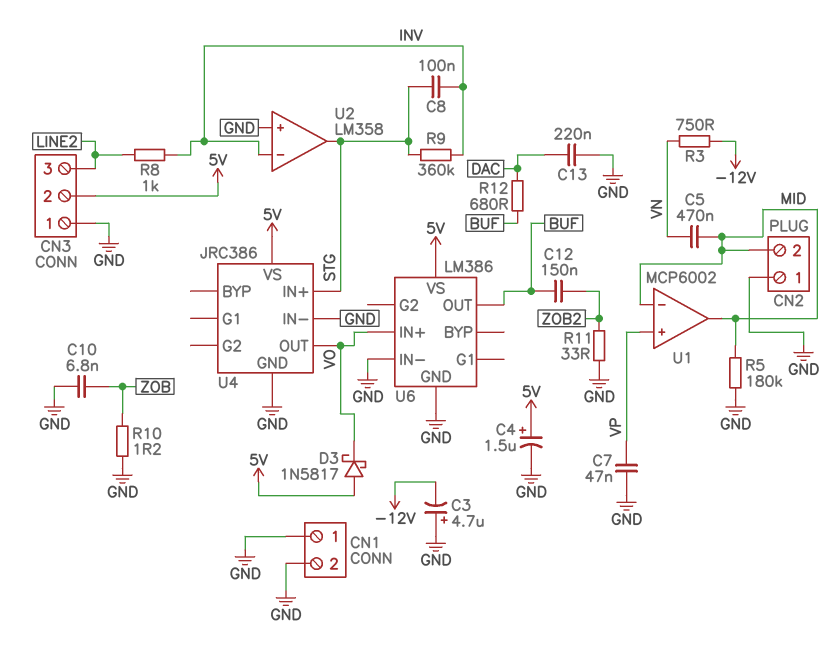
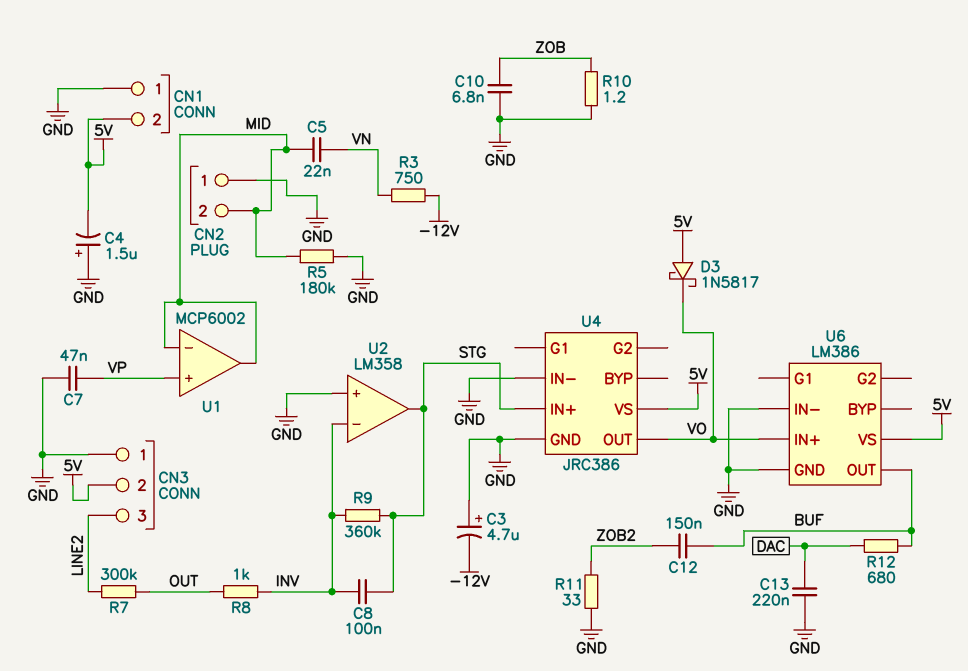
C4: 1.5uF (plus 5V, minus GND) -> 1.5uF (plus GND, minus 5V)
C5: 470nF (MID, VN) -> 22nF (MID, VN)
CN1 pin 2: GND -> 5V
R7: none -> 300k (LINE2, OUT)
R8: 1k (INV, LINE2) -> 1k (INV, OUT)

